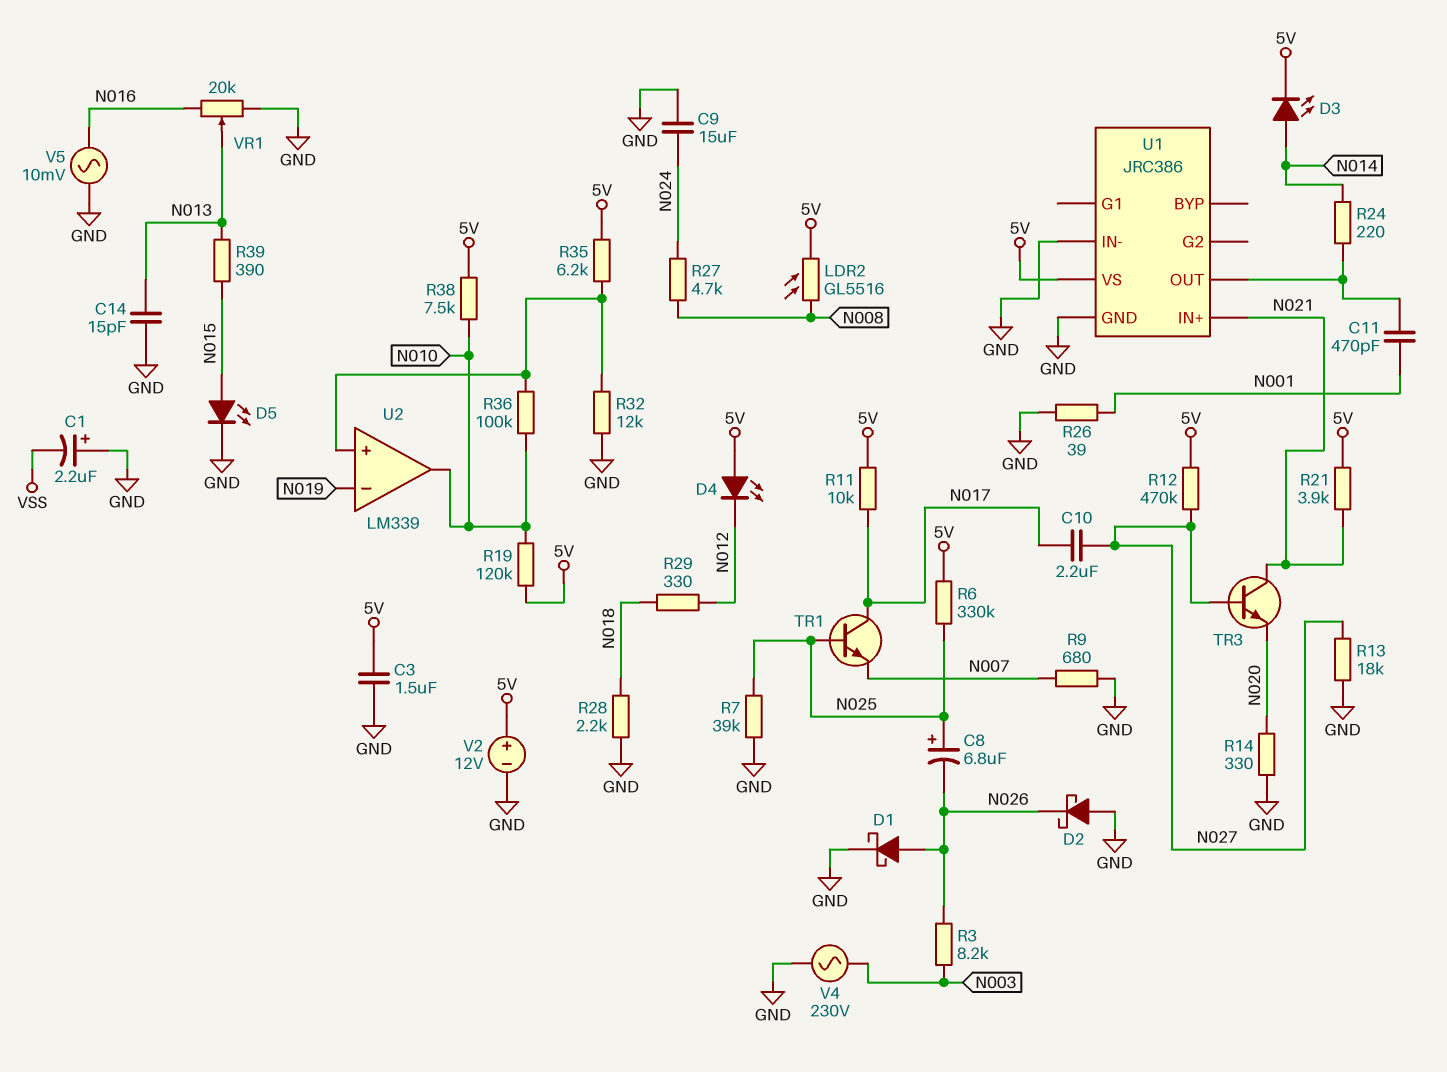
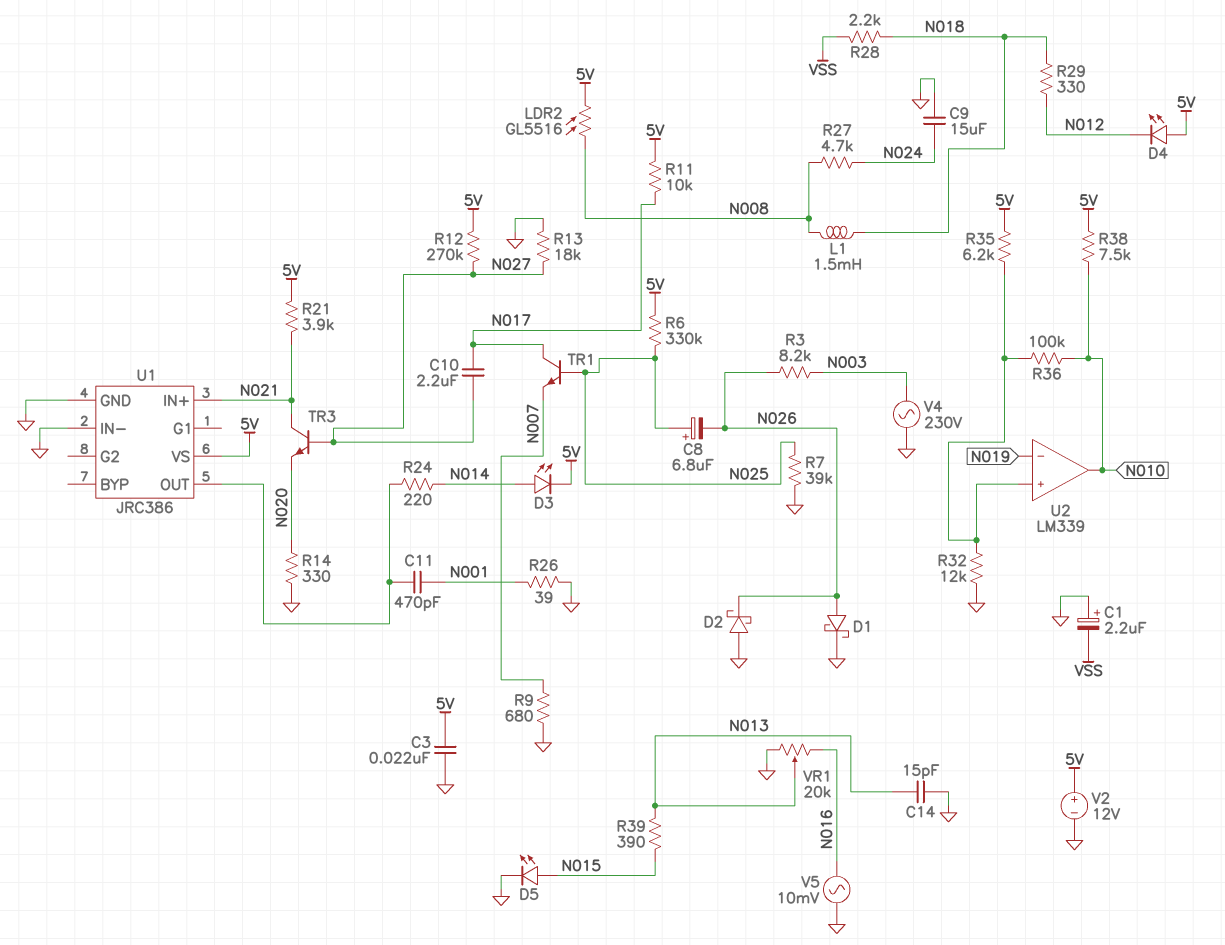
C3: 1.5uF (5V, GND) -> 22nF (5V, GND)
L1: none -> 1.5mH (N008, N018)
R12: 470k (5V, N027) -> 270k (5V, N027)
R19: 120k (5V, N010) -> none
R28: 2.2k (GND, N018) -> 2.2k (N018, VSS)

